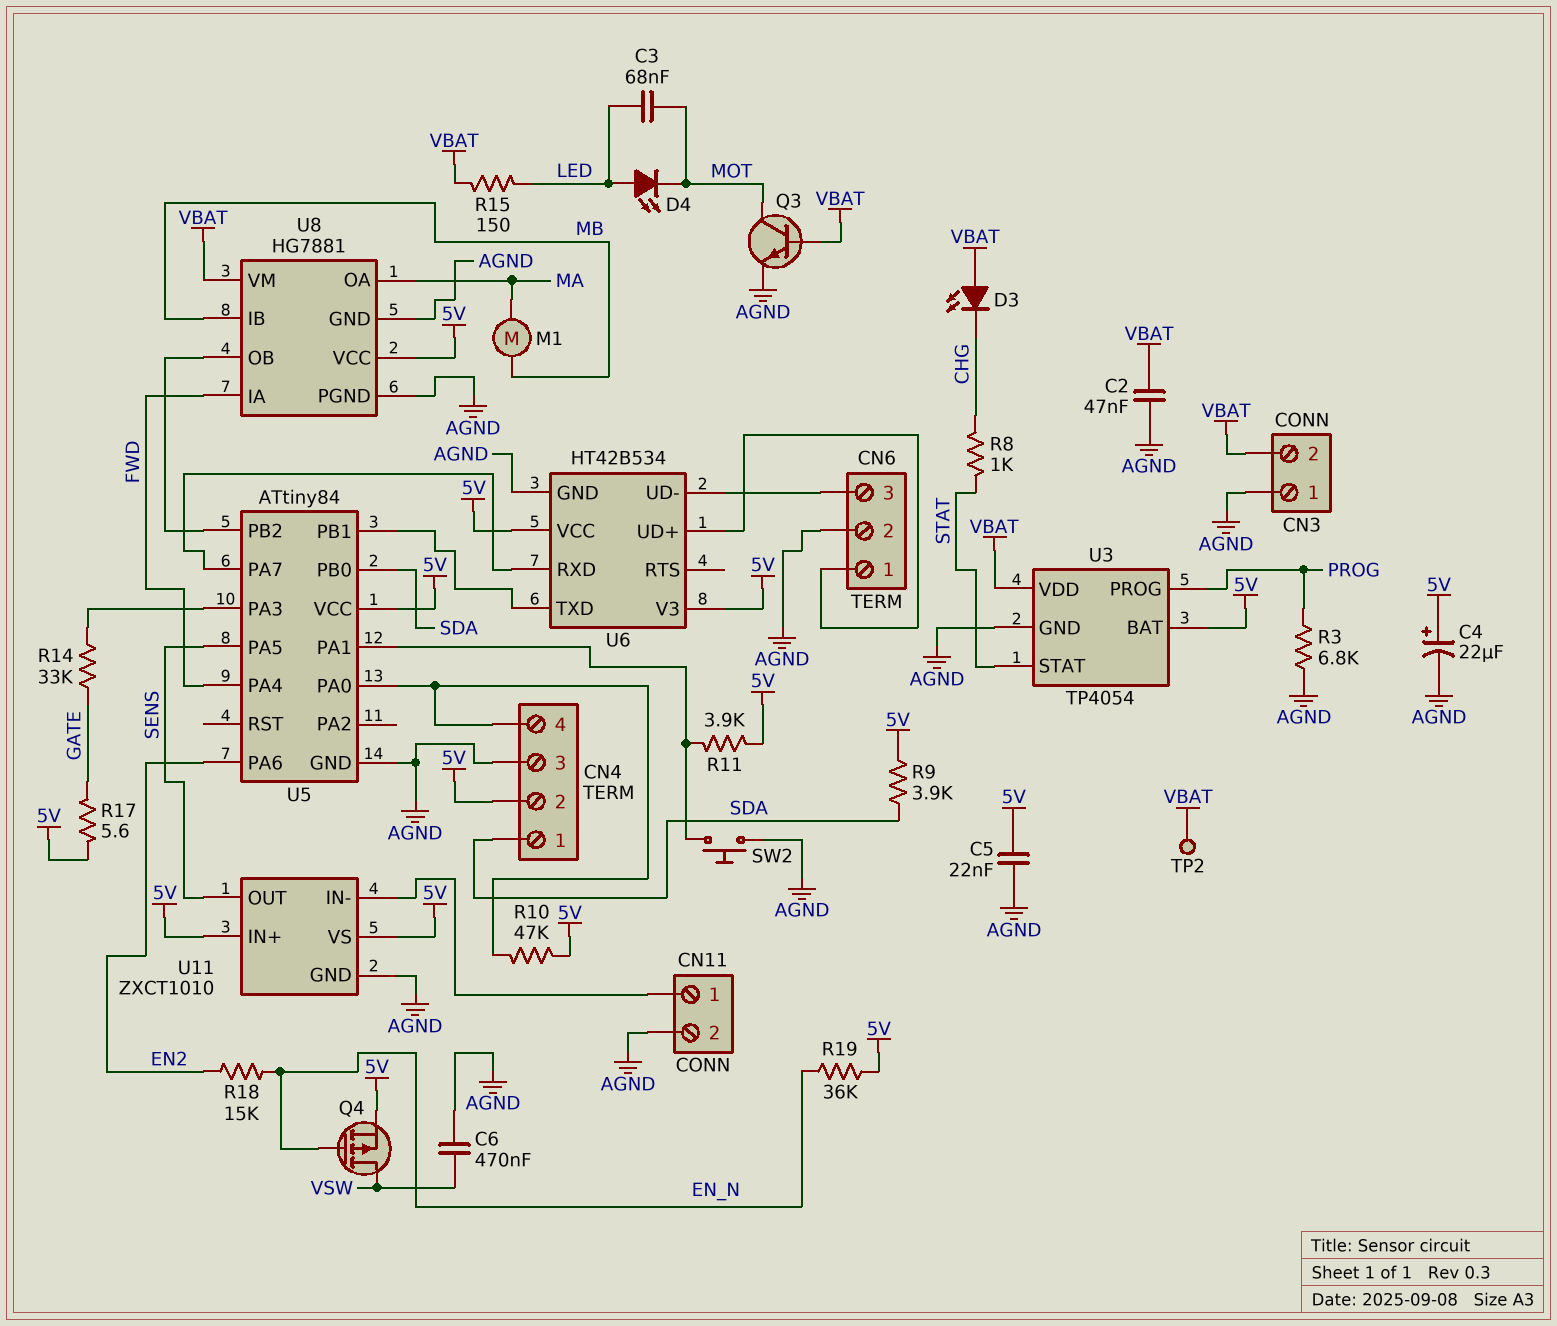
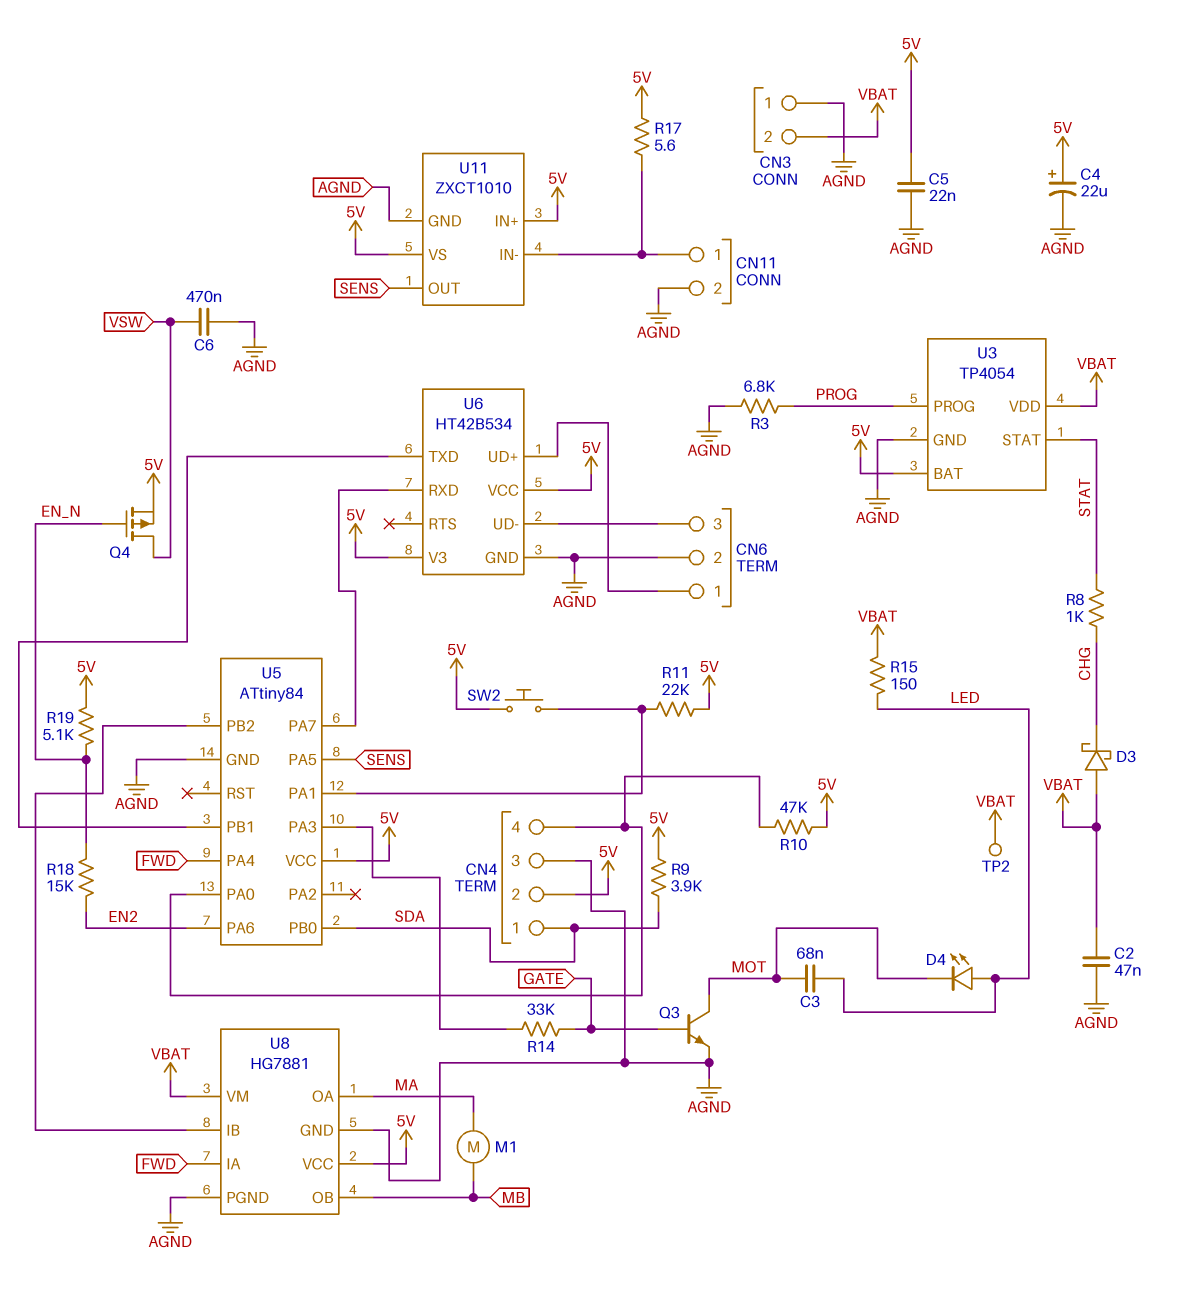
D3: LED (A VBAT, K CHG) -> schottky (A VBAT, K CHG)
Q3: NPN (B VBAT, C MOT, E AGND) -> NPN (B GATE, C MOT, E AGND)
R11: 3.9k (5V, U5/PA1) -> 22k (5V, U5/PA1)
R17: 5.6 (5V, GATE) -> 5.6 (5V, CN11/1)
R19: 36k (5V, EN_N) -> 5.1k (5V, EN_N)
SW2: button (AGND, U5/PA1) -> button (5V, U5/PA1)
U8 pin IB: MB -> U5/PB2
U8 pin OB: U5/PB2 -> MB

